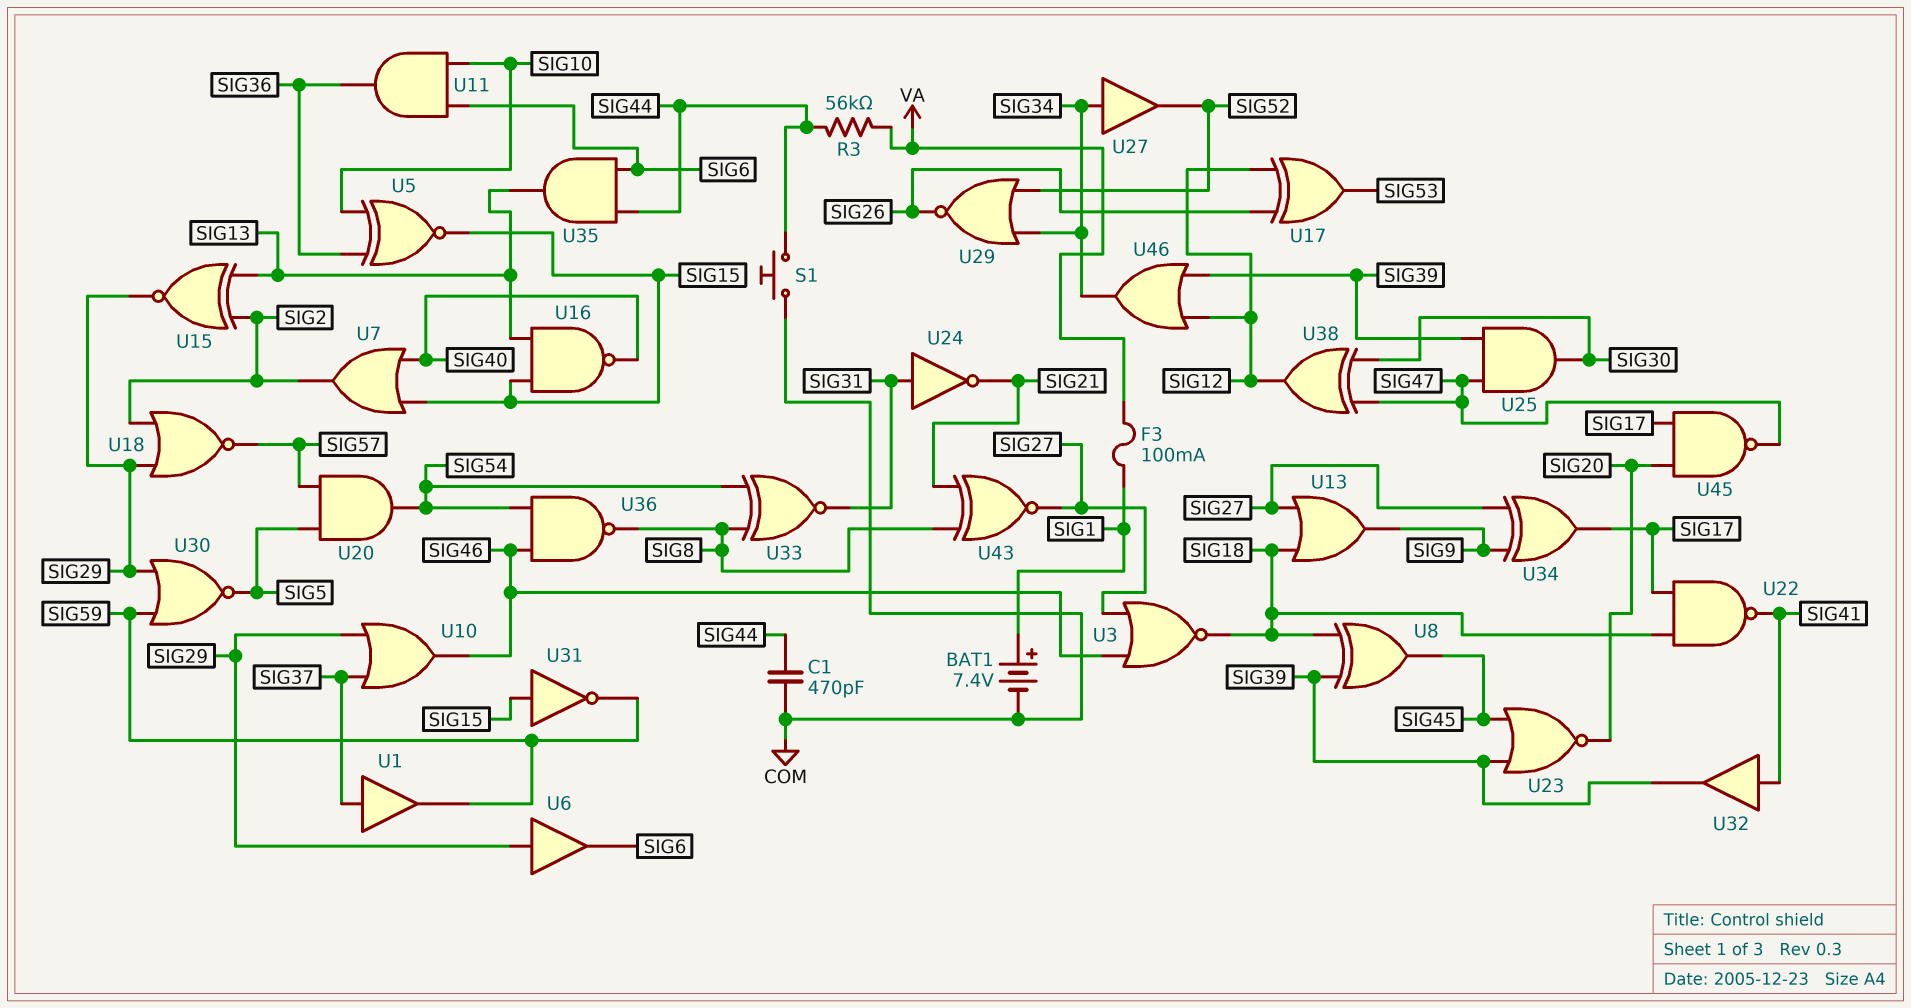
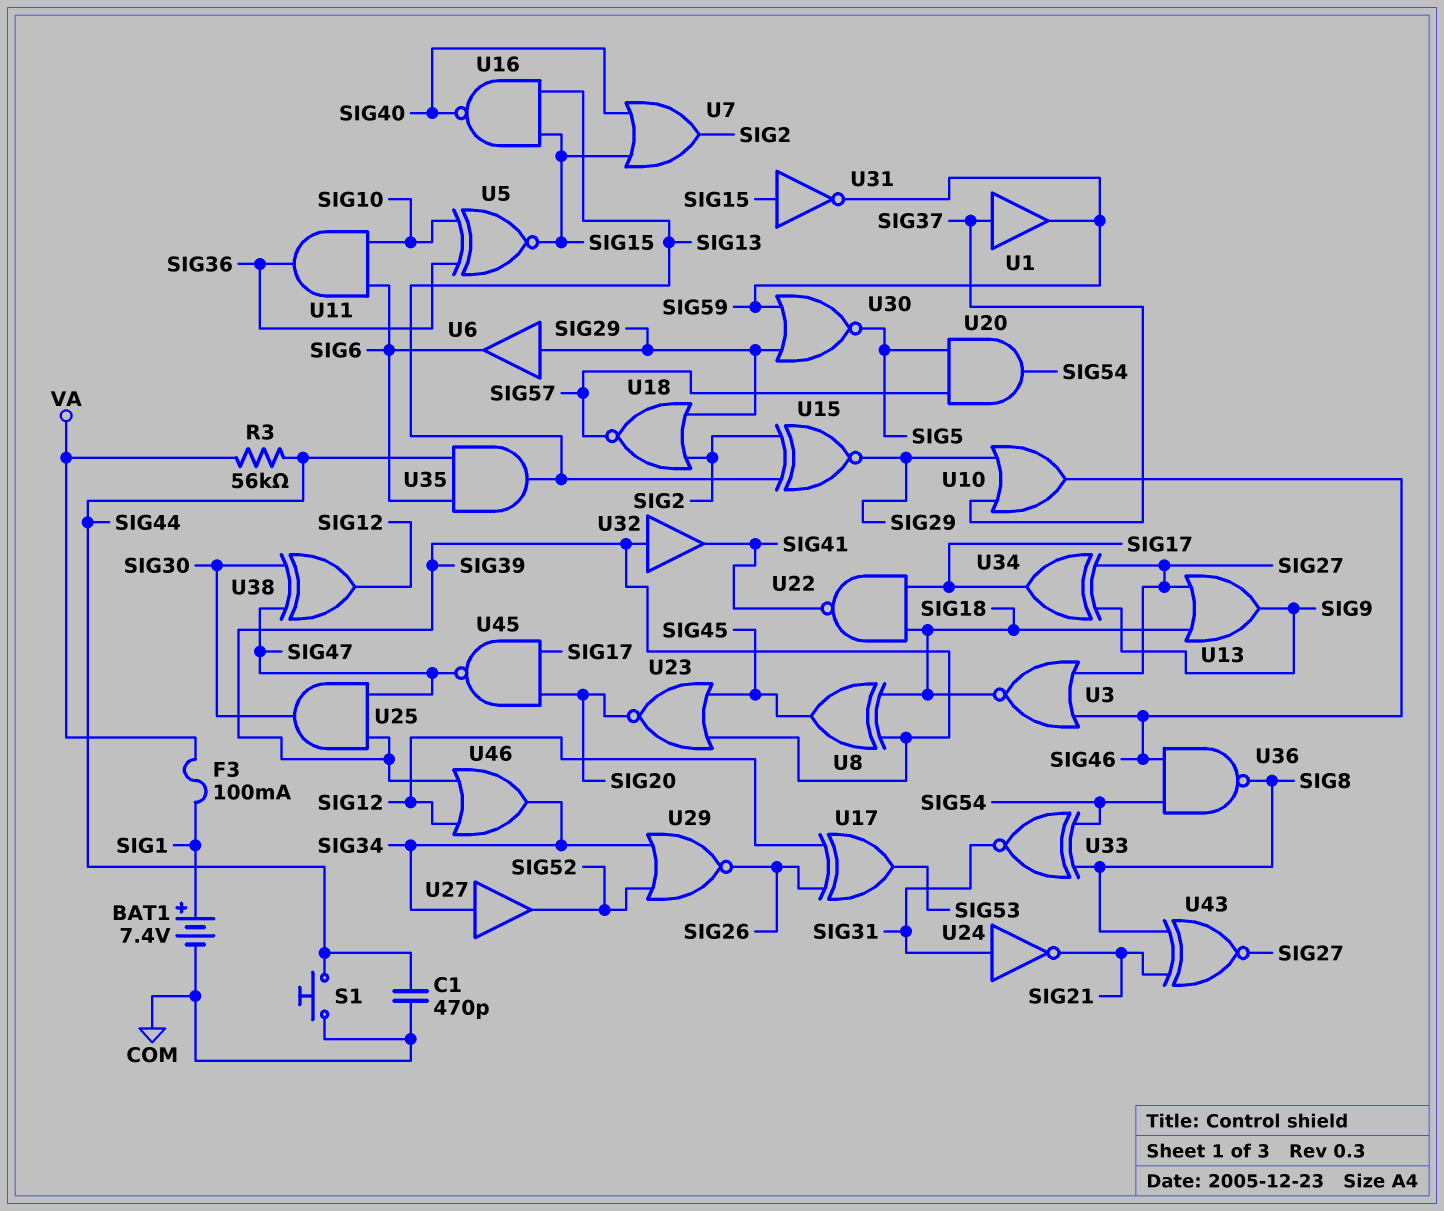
U32: buffer (in SIG41, out SIG39) -> buffer (in SIG39, out SIG41)

